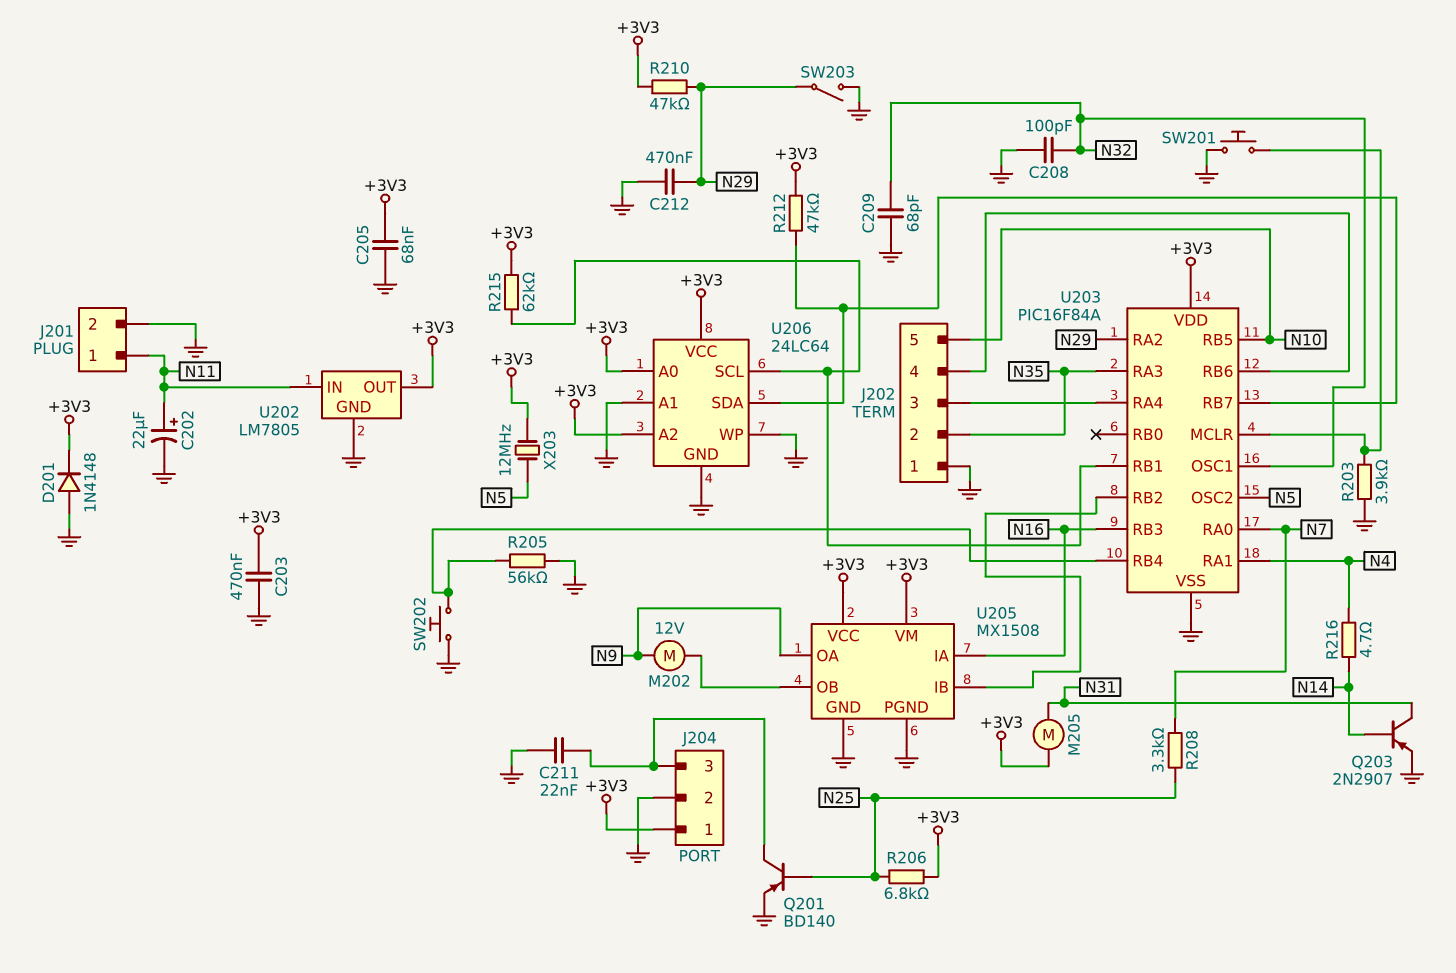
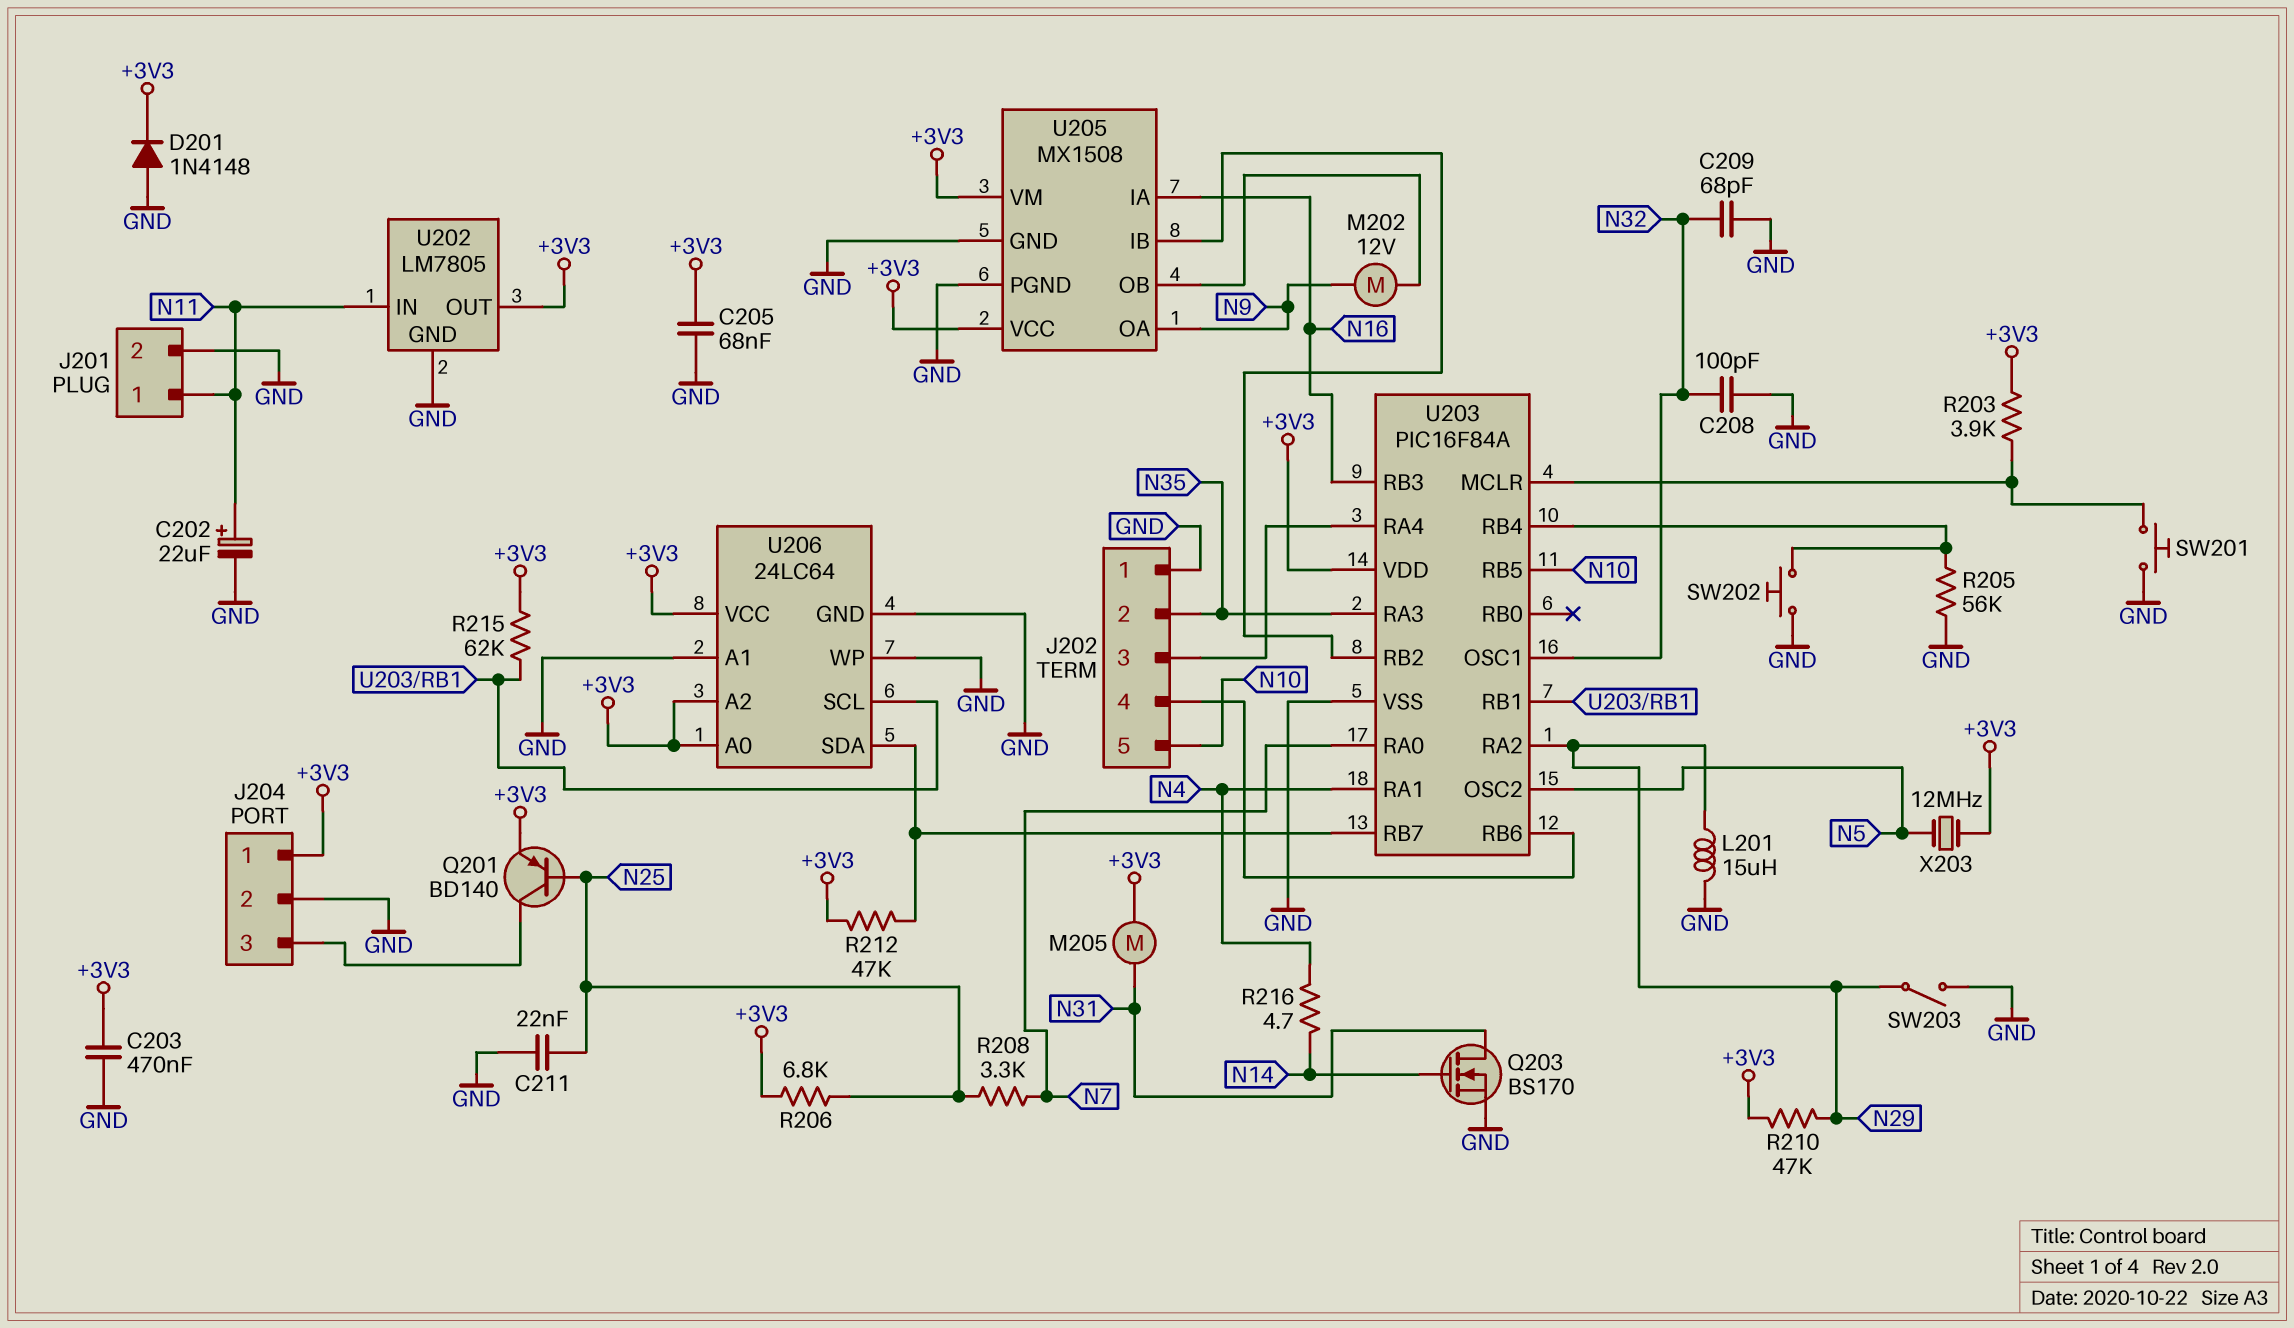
C211: 22nF (GND, J204/3) -> 22nF (GND, N25)
C212: 470nF (GND, N29) -> none
L201: none -> 15uH (GND, N29)
Q201: PNP BD140 (B N25, C J204/3, E GND) -> PNP BD140 (B N25, C J204/3, E +3V3)
Q203: PNP 2N2907 (B N14, C N31, E GND) -> NMOS BS170 (G N14, D N31, S GND)
R203: 3.9k (GND, U203/MCLR) -> 3.9k (+3V3, U203/MCLR)

